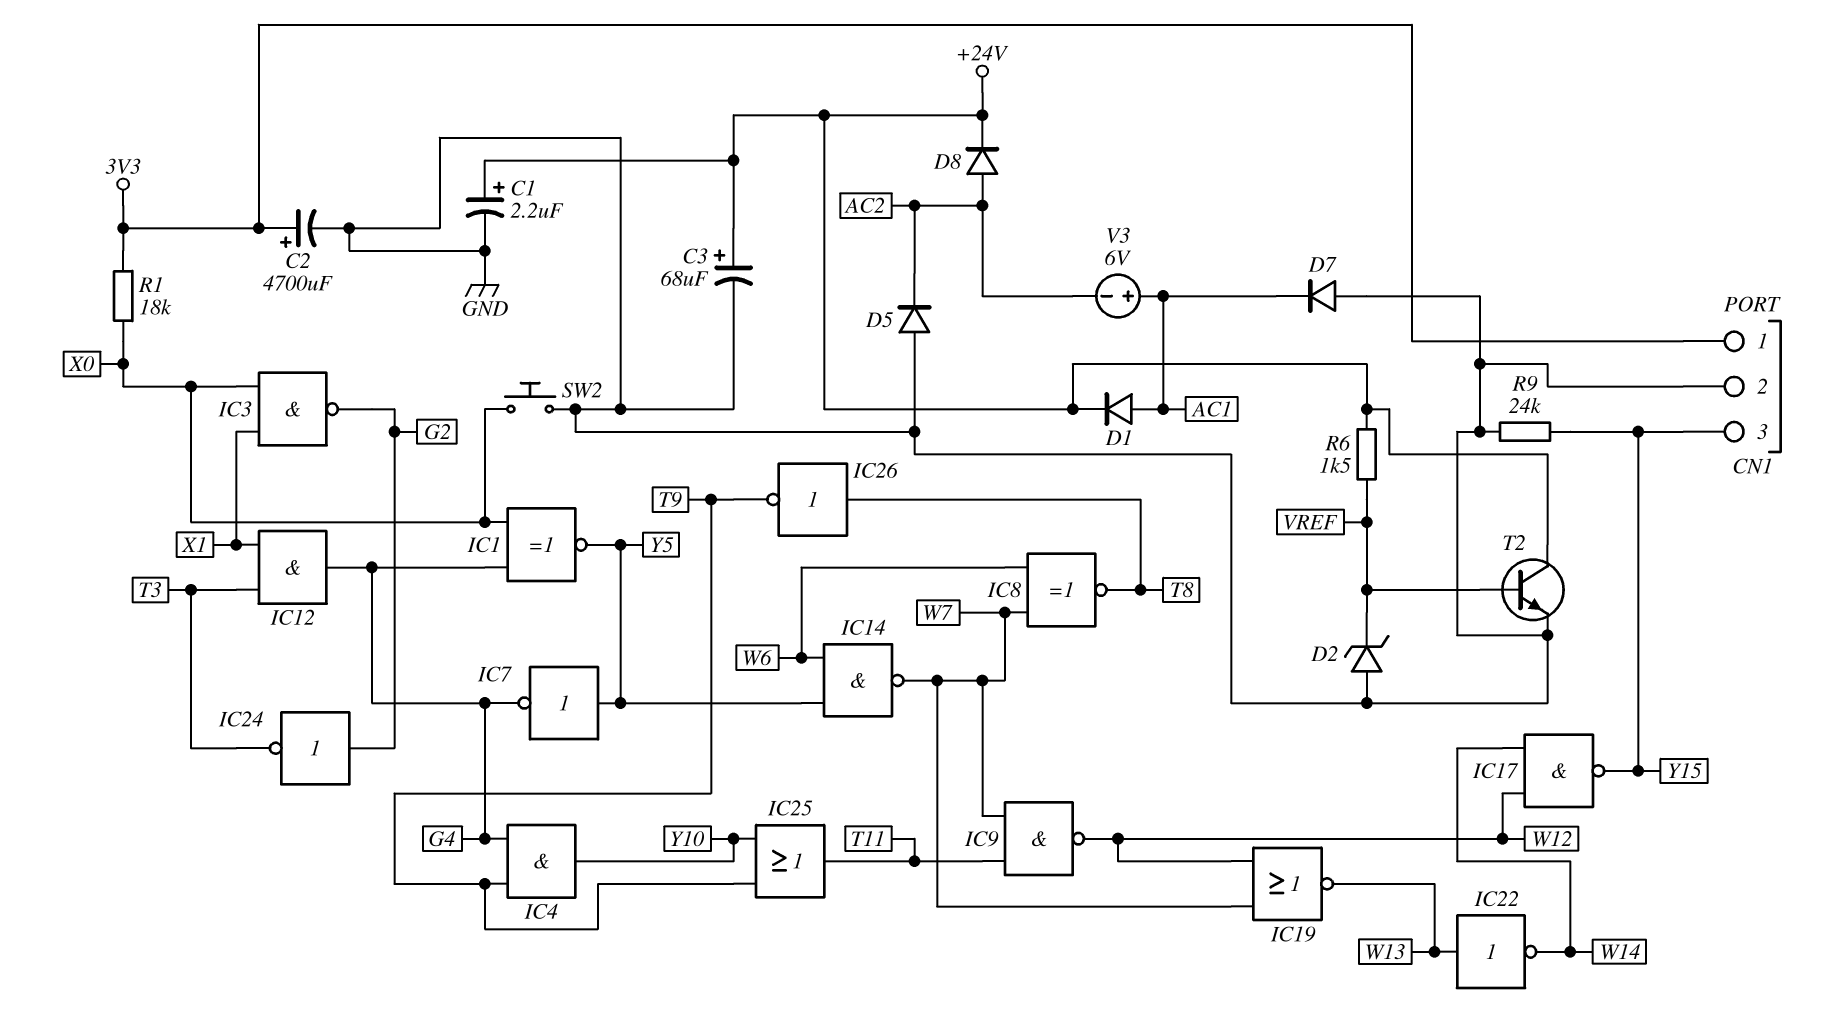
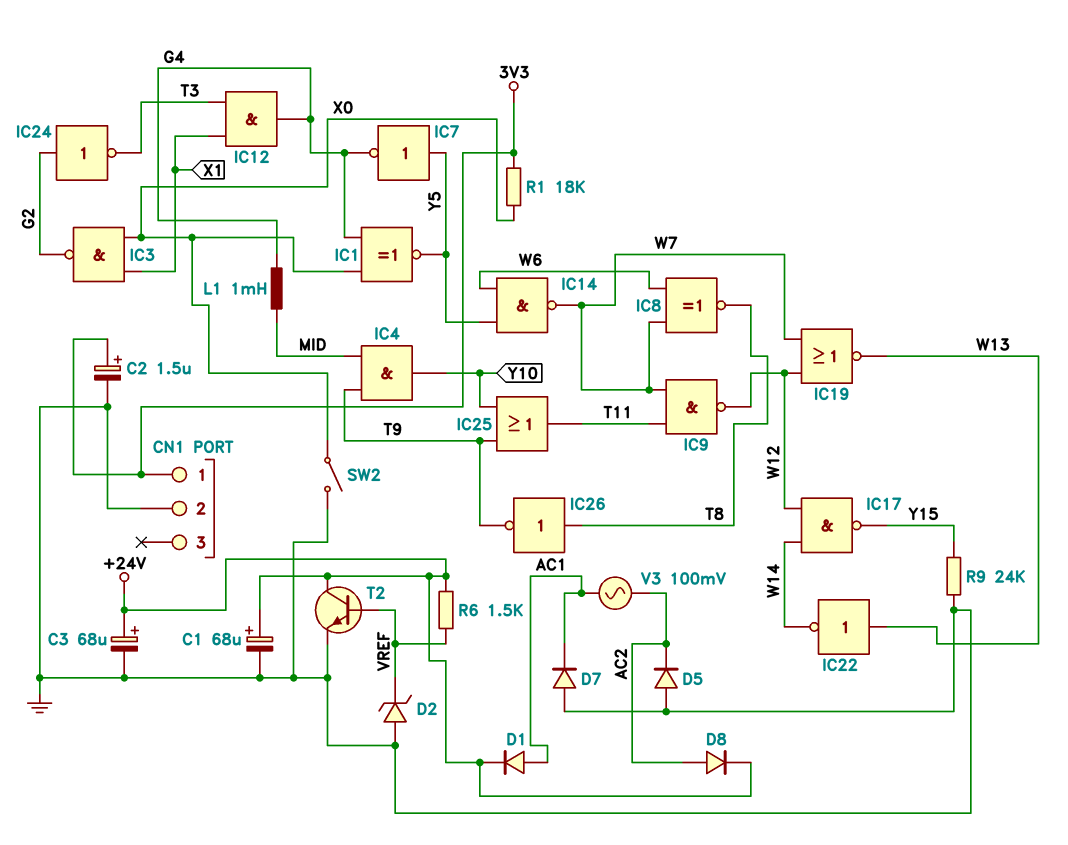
C1: 2.2uF (plus +24V, minus GND) -> 68uF (plus +24V, minus GND)
C2: 4700uF (plus 3V3, minus GND) -> 1.5uF (plus 3V3, minus GND)
CN1 pin 3: Y15 -> none
IC4: AND (in G4, in T9, out Y10) -> AND (in MID, in T9, out Y10)
L1: none -> 1mH (G4, MID)
SW2: button (GND, X0) -> switch (GND, X0)
V3: 6V (plus AC1, minus AC2) -> AC 100mV (AC1, AC2)

